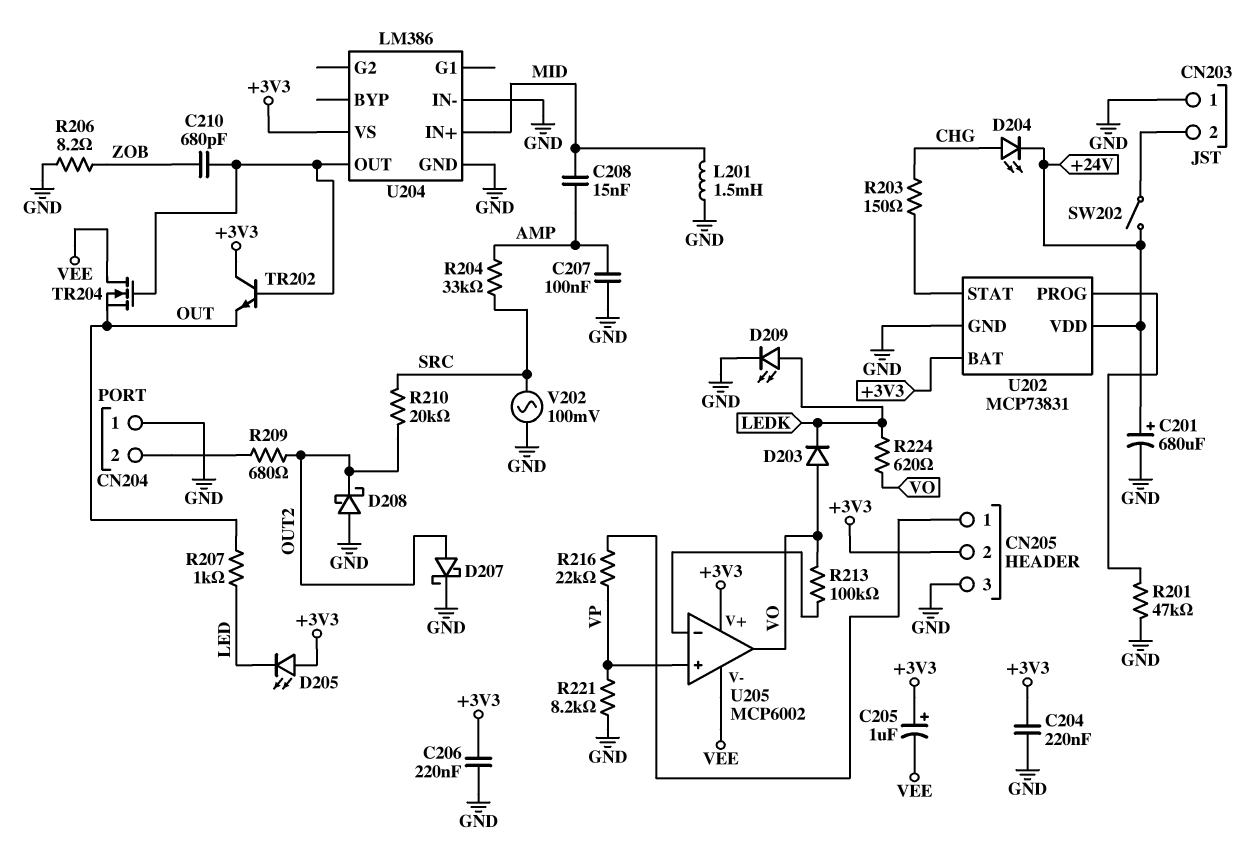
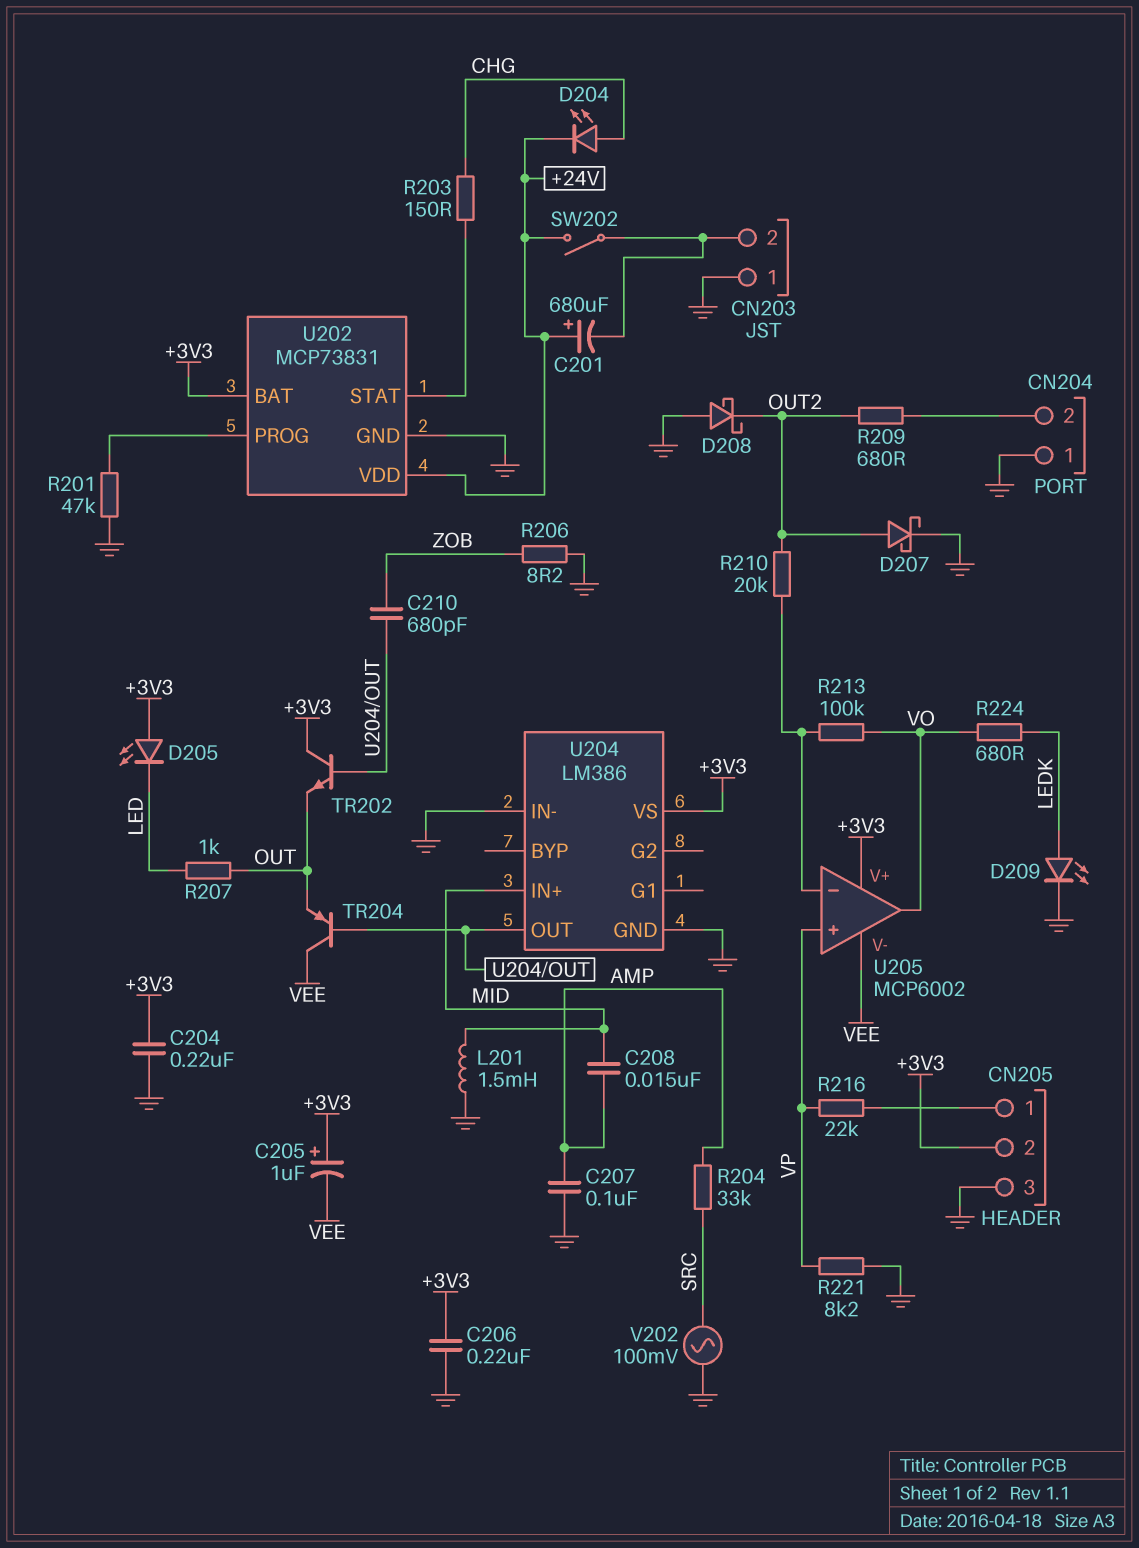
C201: 680uF (plus +24V, minus GND) -> 680uF (plus +24V, minus CN203/2)
D203: diode (A VO, K LEDK) -> none
R210: 20k (OUT2, SRC) -> 20k (OUT2, U205/in-)
R224: 620 (LEDK, VO) -> 680 (LEDK, VO)
TR204: NMOS (G U204/OUT, D VEE, S OUT) -> PNP (B U204/OUT, C VEE, E OUT)

